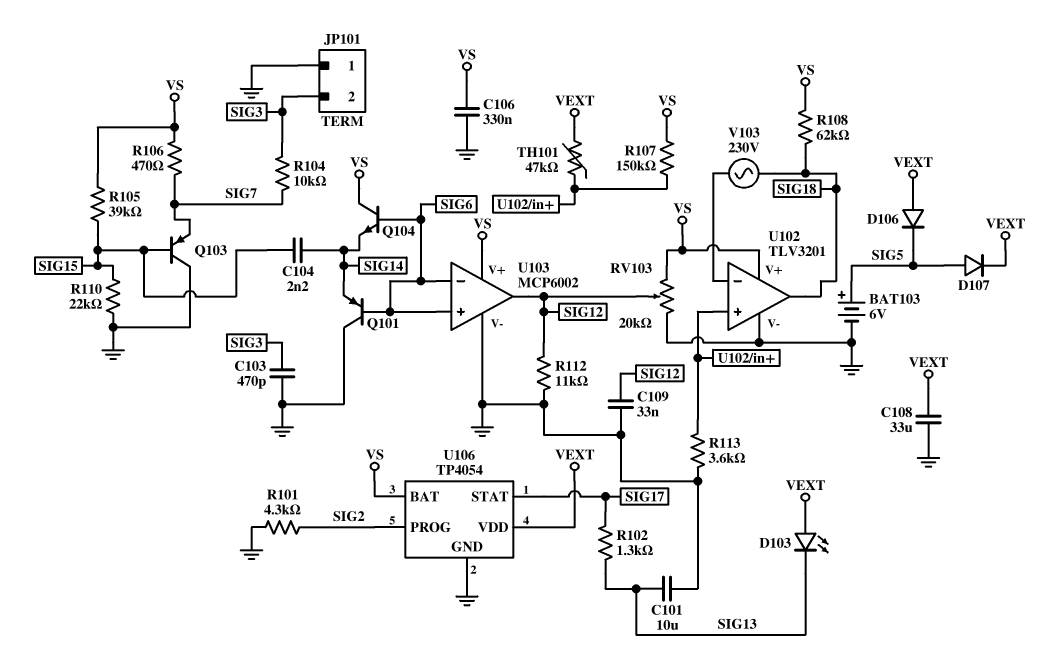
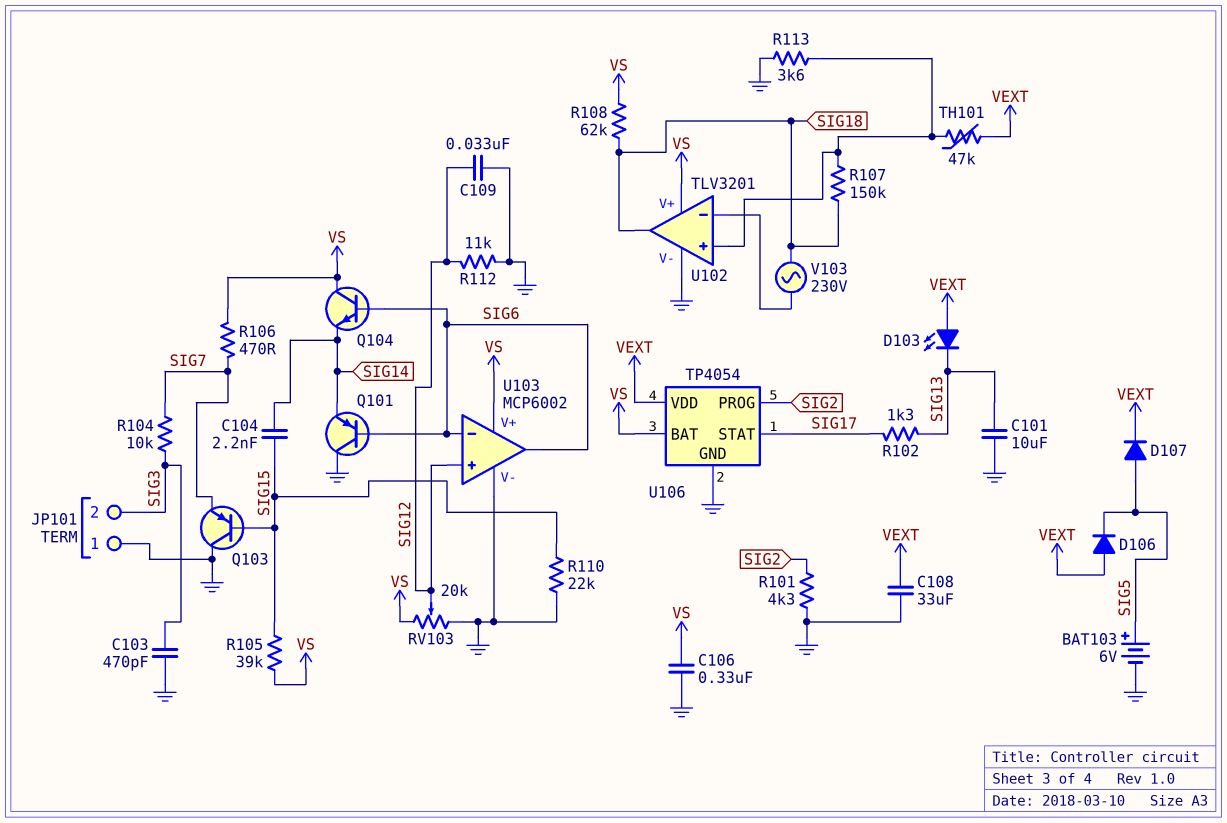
R107: 150k (U102/in+, VS) -> 150k (SIG18, U102/in+)
U103 pin in+: SIG6 -> SIG12
U103 pin out: SIG12 -> SIG6

